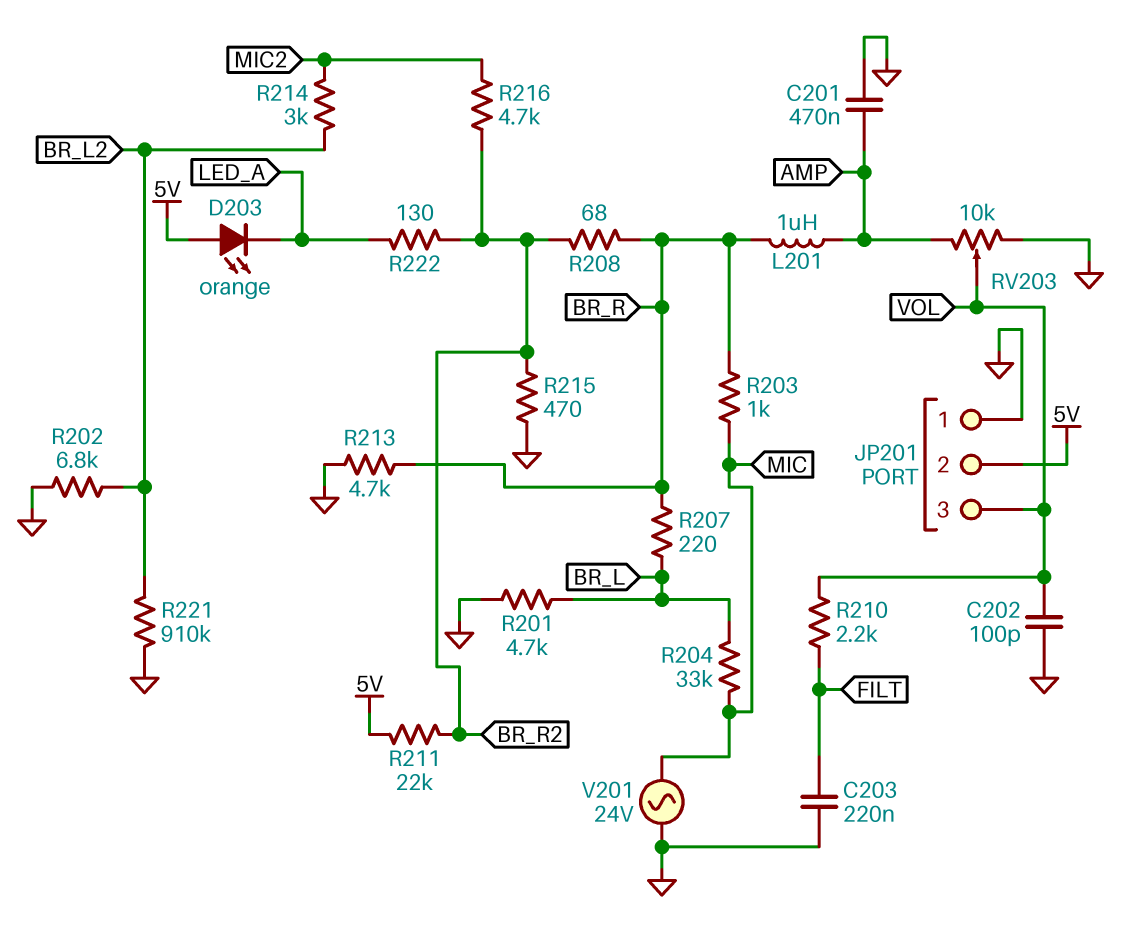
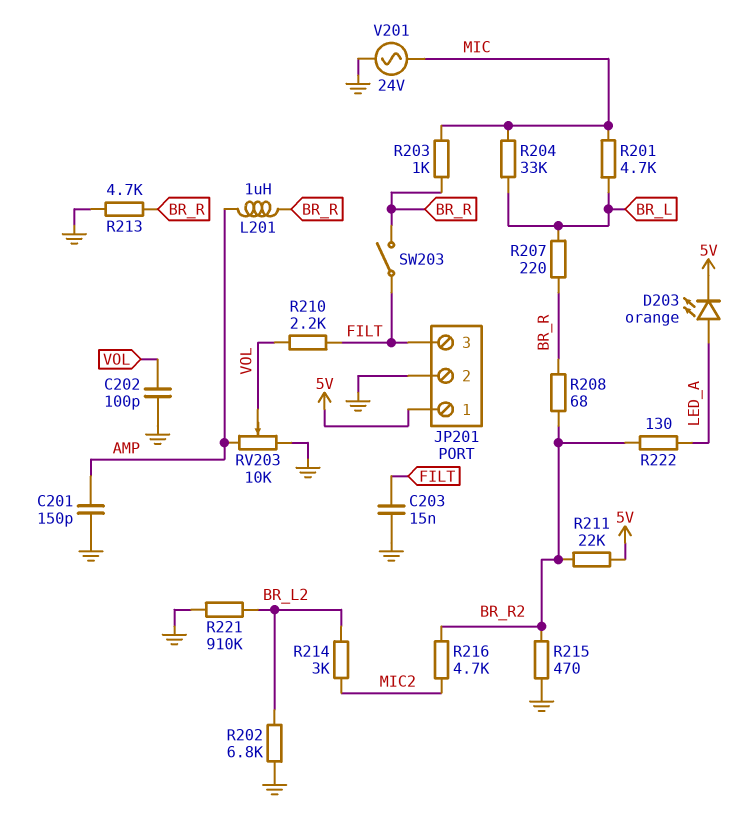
C201: 470nF (AMP, GND) -> 150pF (AMP, GND)
C203: 220nF (FILT, GND) -> 15nF (FILT, GND)
D203: LED orange (A 5V, K LED_A) -> LED orange (A LED_A, K 5V)
JP201 pin 1: GND -> 5V
JP201 pin 2: 5V -> GND
JP201 pin 3: VOL -> FILT
R201: 4.7k (BR_L, GND) -> 4.7k (BR_L, MIC)
SW203: none -> switch (BR_R, FILT)

